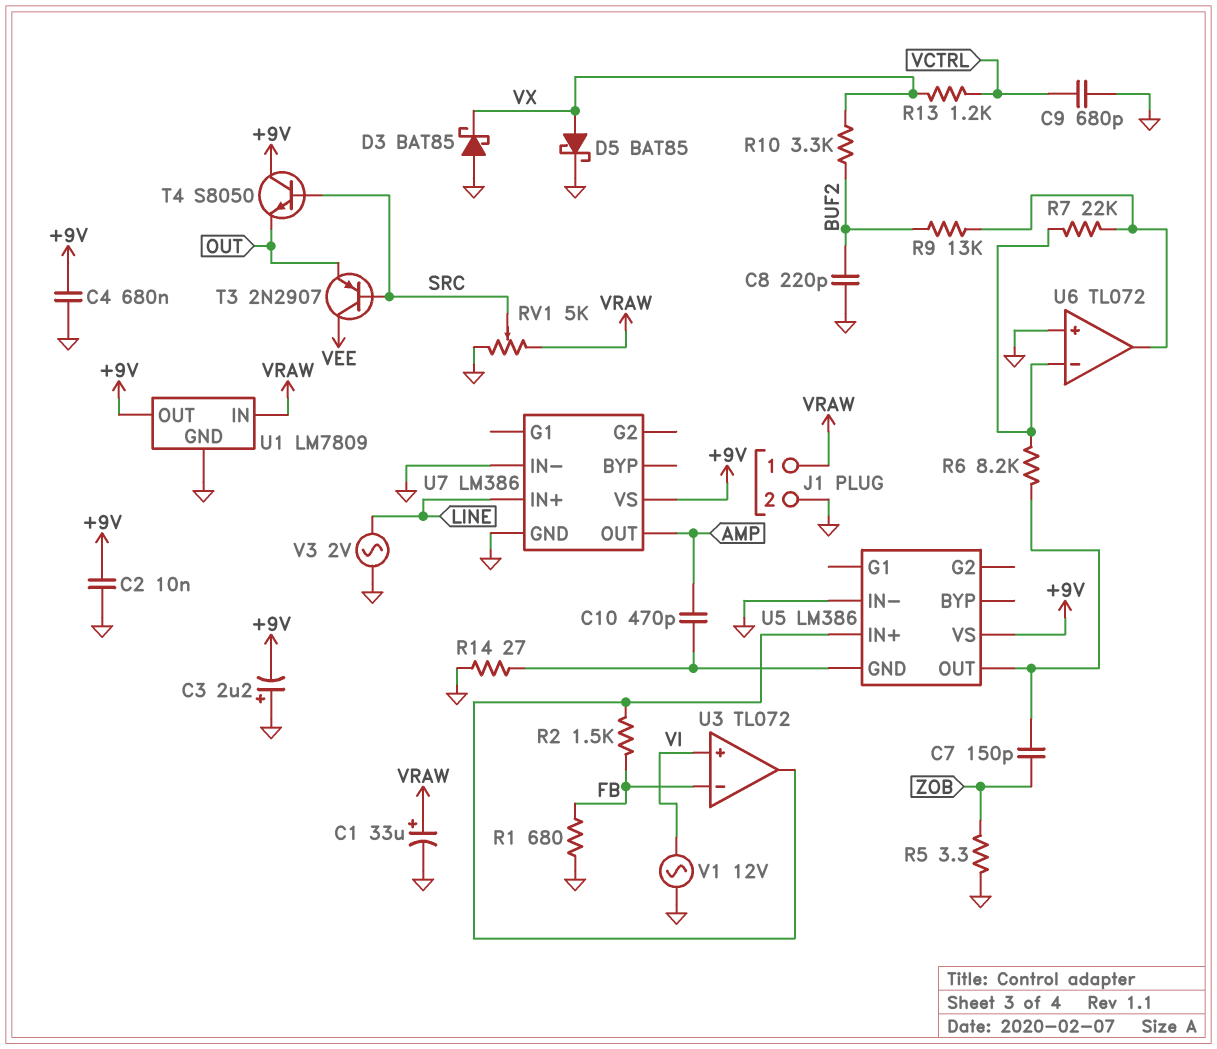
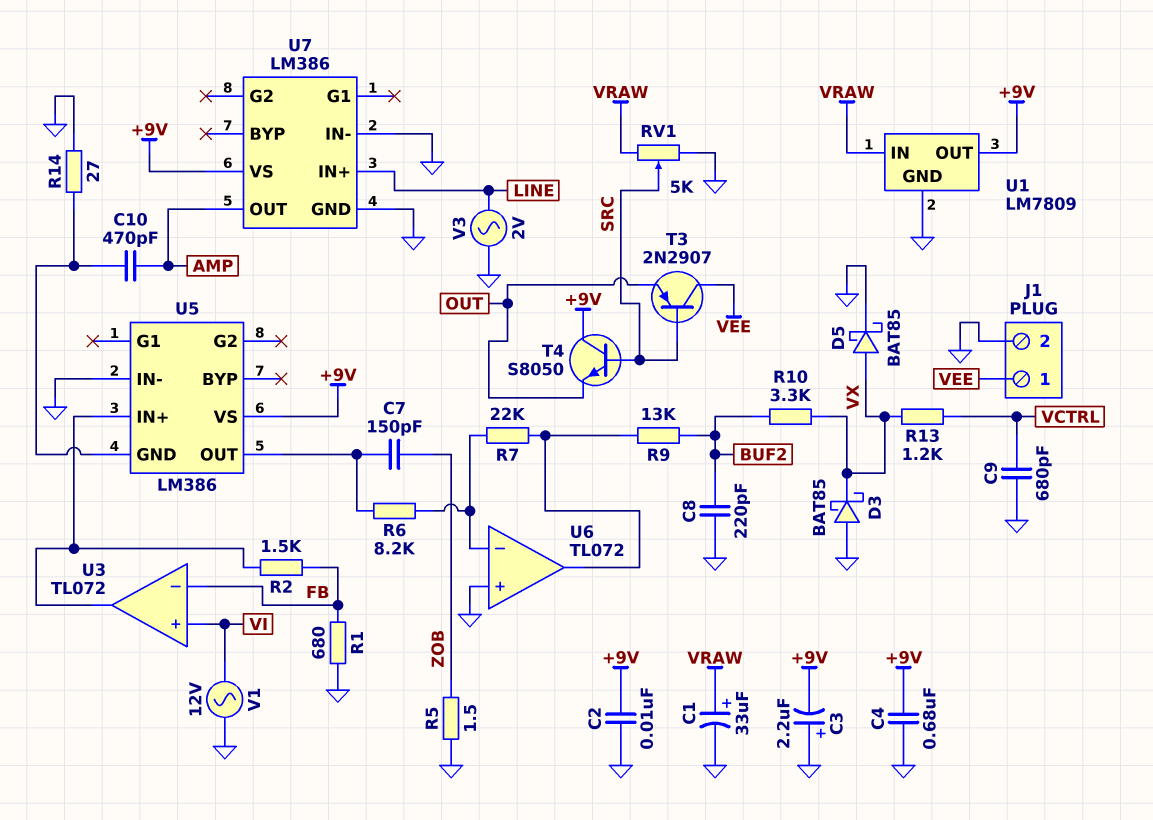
J1 pin 1: VRAW -> VEE
R5: 3.3 (GND, ZOB) -> 1.5 (GND, ZOB)

